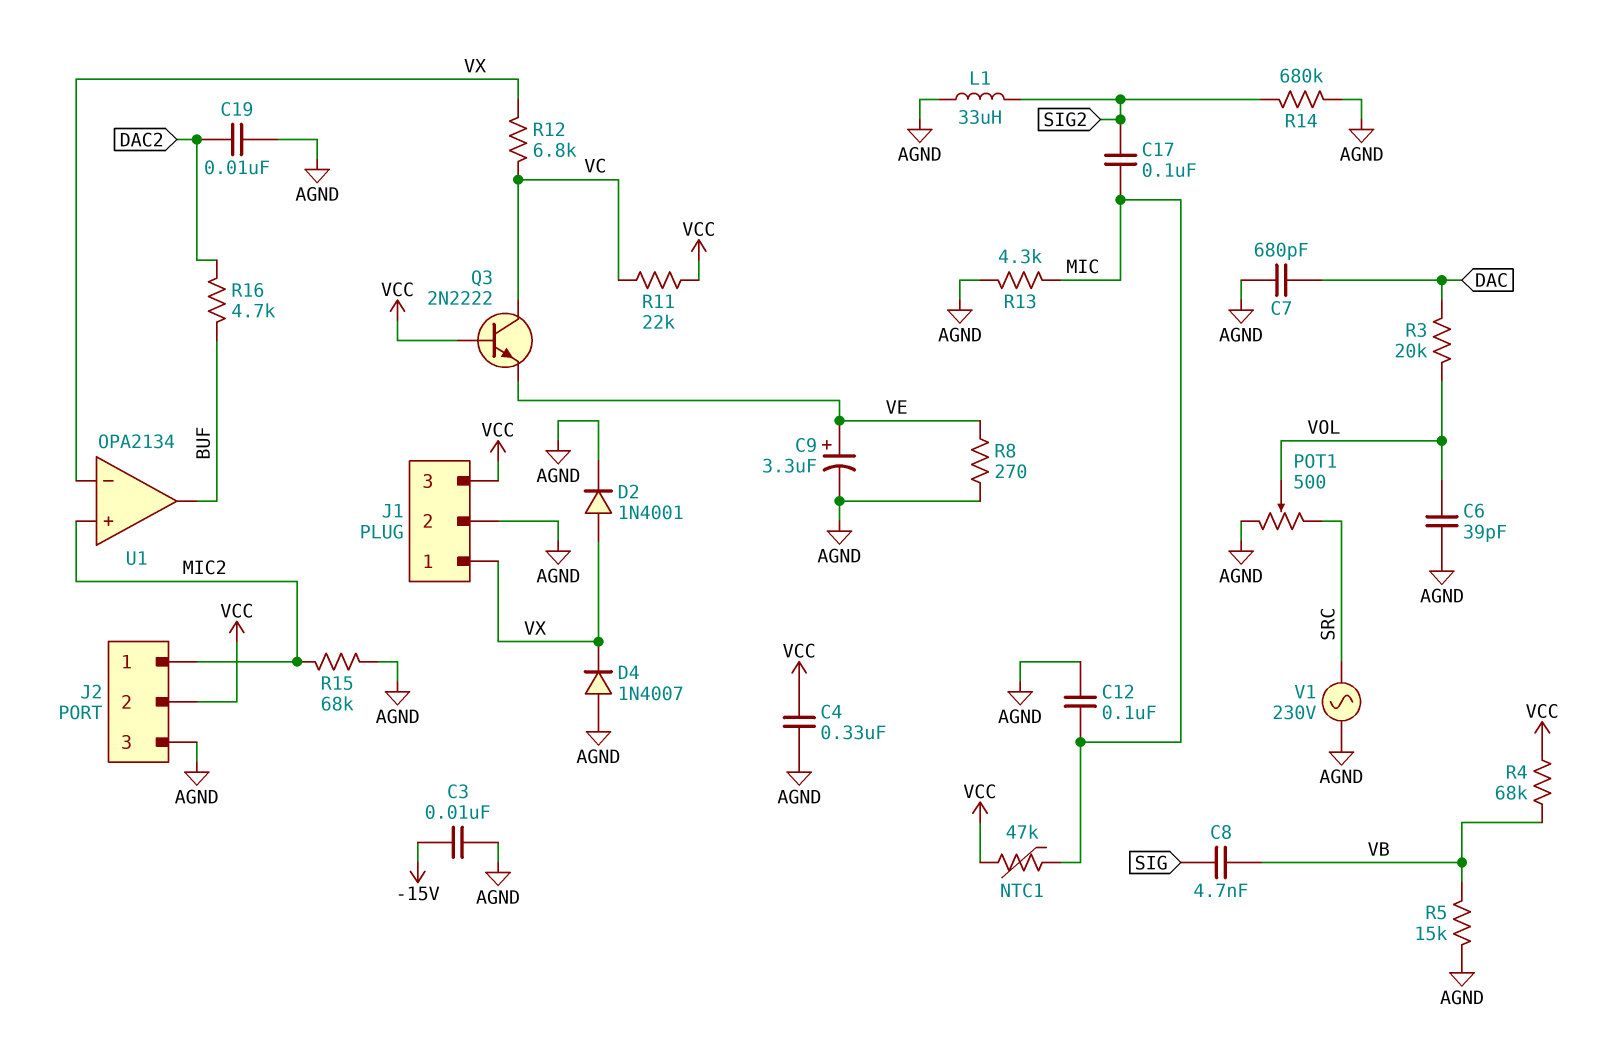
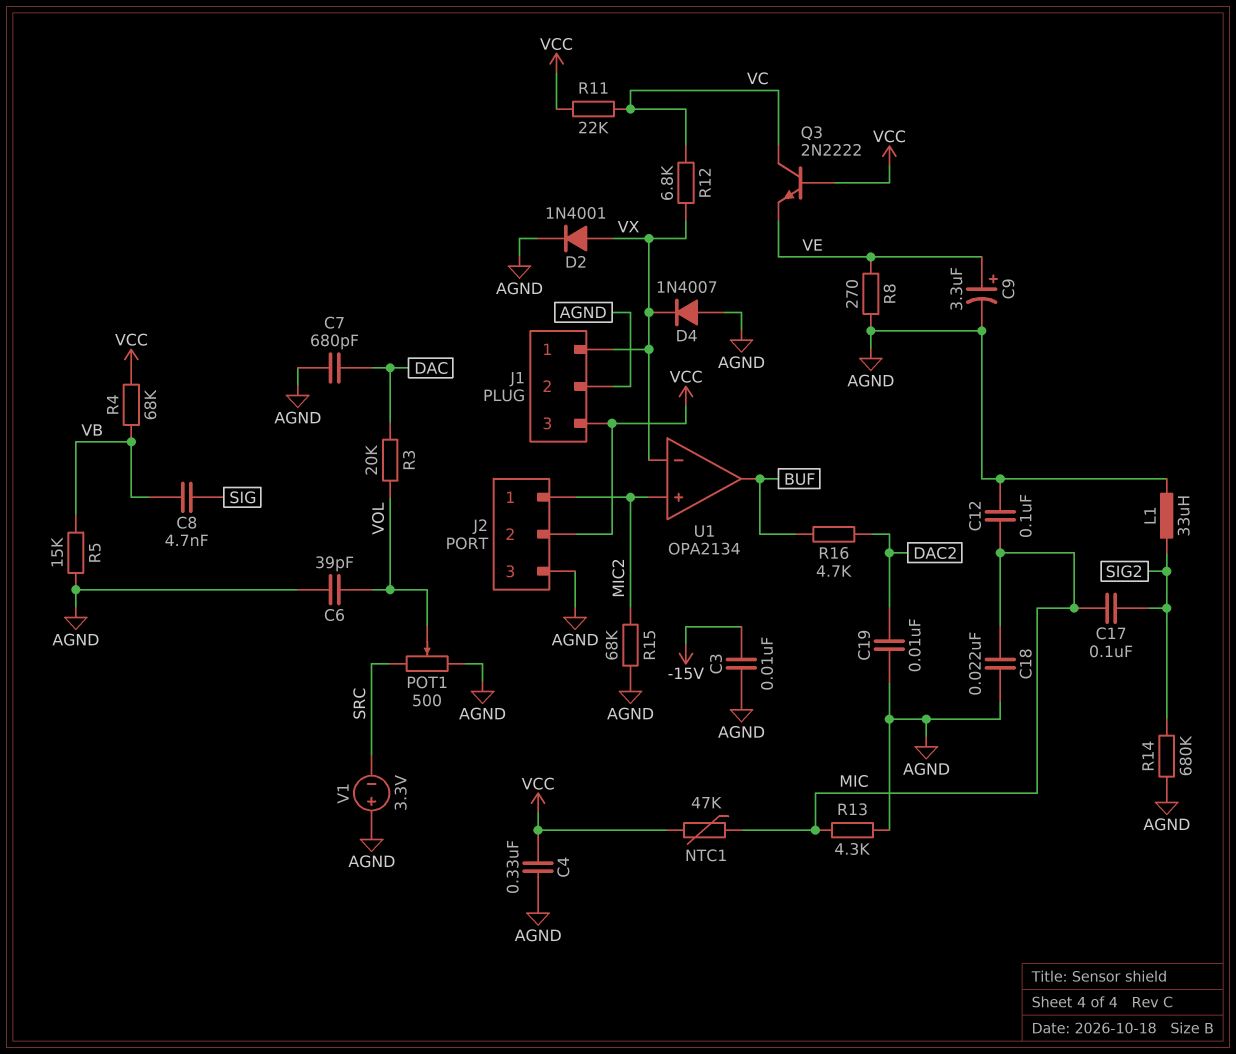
C18: none -> 22nF (AGND, MIC)
V1: AC 230V (AGND, SRC) -> 3.3V (plus AGND, minus SRC)

